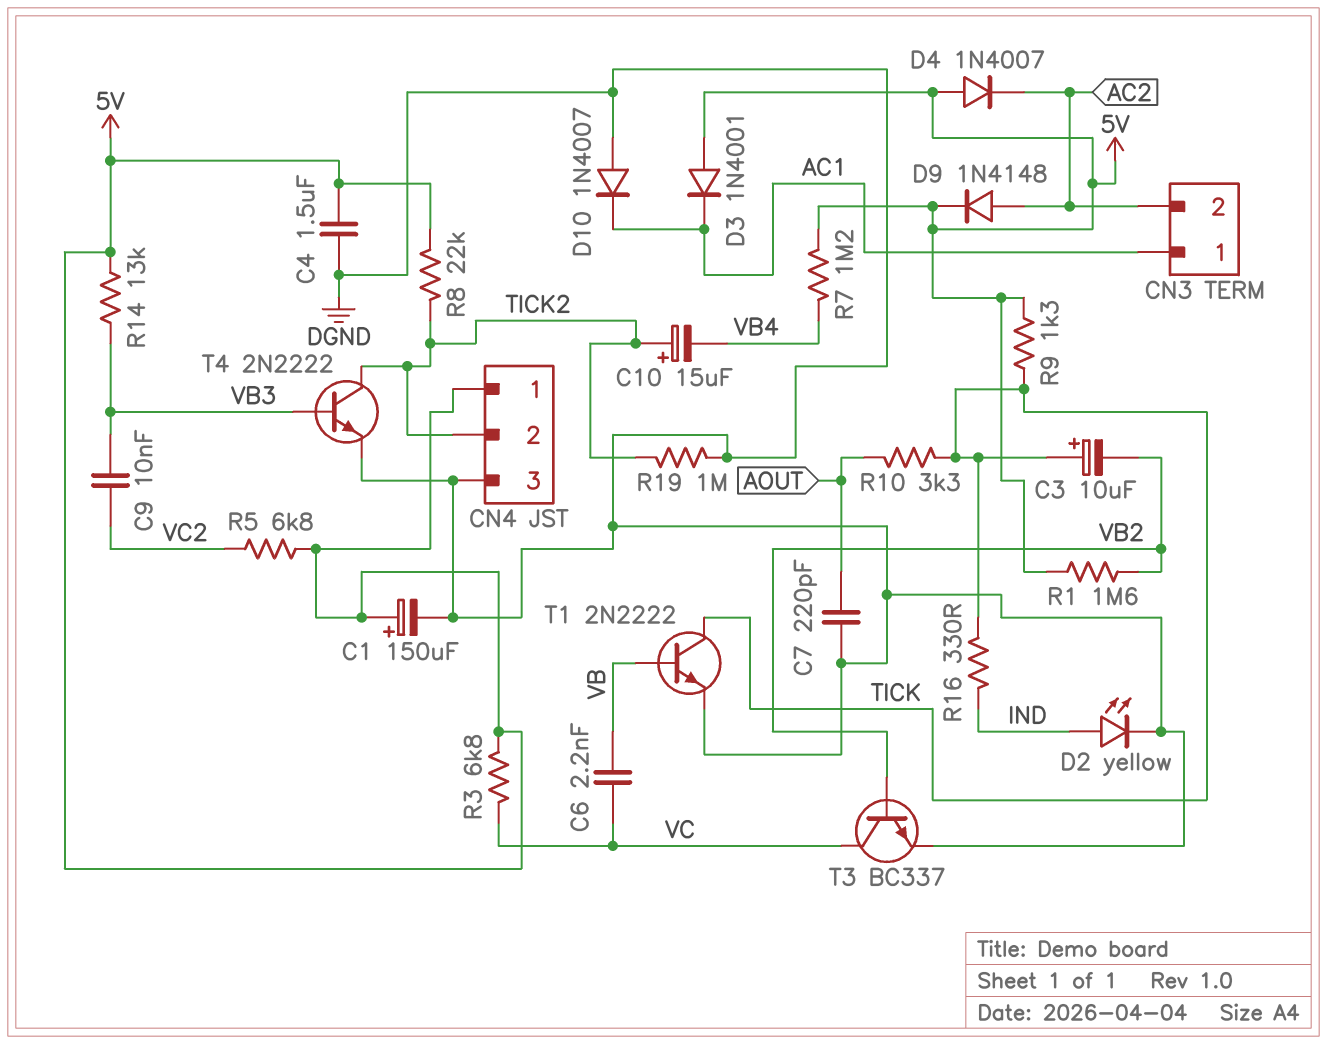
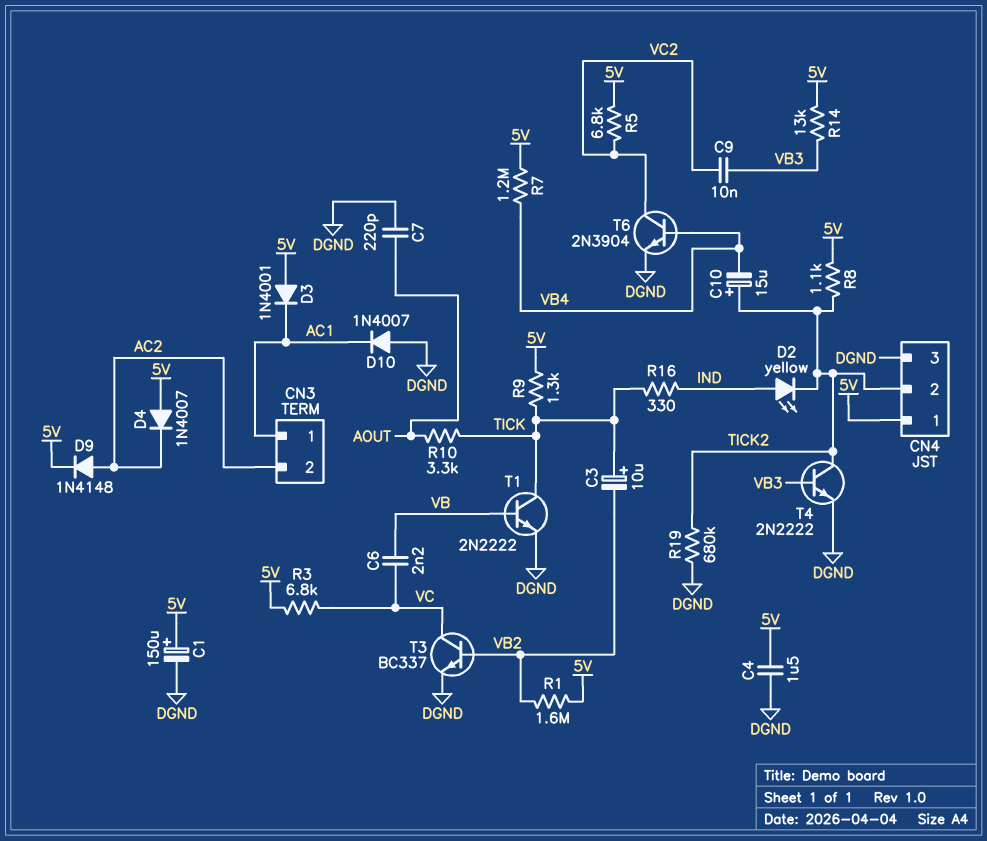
D2: LED yellow (A IND, K DGND) -> LED yellow (A IND, K TICK2)
R8: 22k (5V, TICK2) -> 1.1k (5V, TICK2)
R19: 1M (DGND, TICK2) -> 680k (DGND, TICK2)
T6: none -> NPN 2N3904 (B VB4, C VC2, E DGND)

